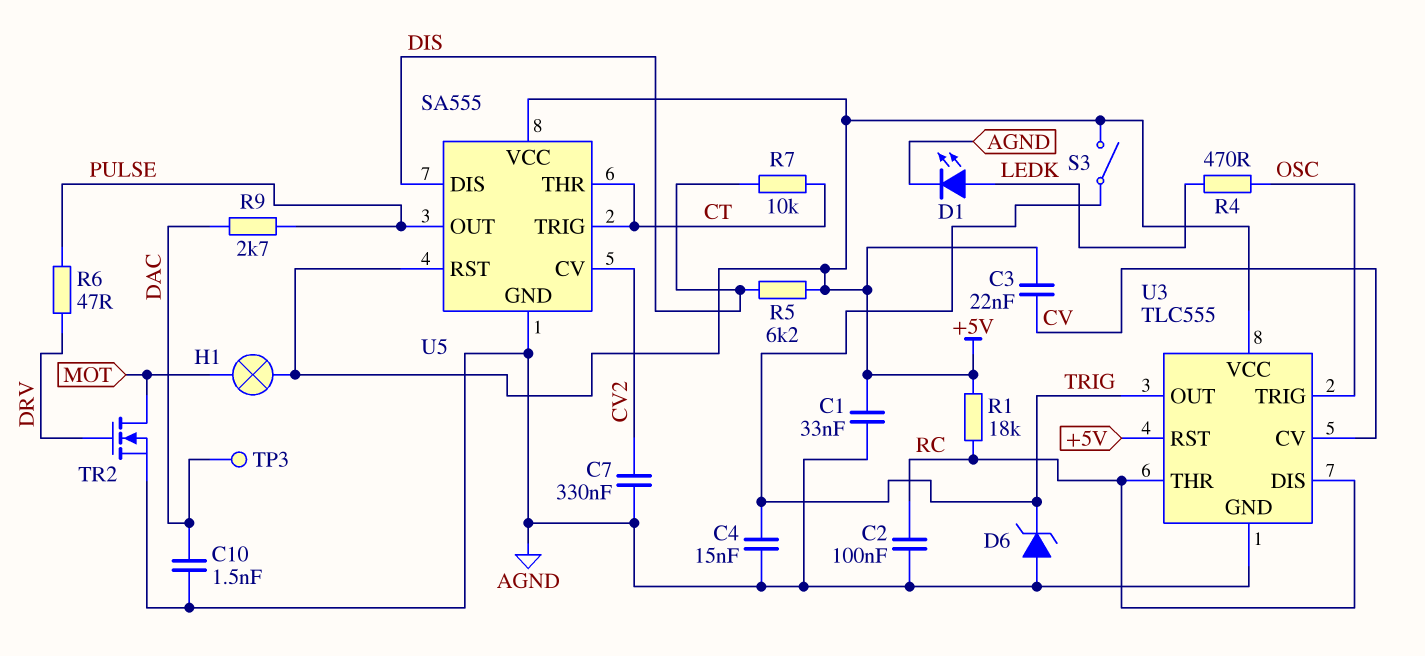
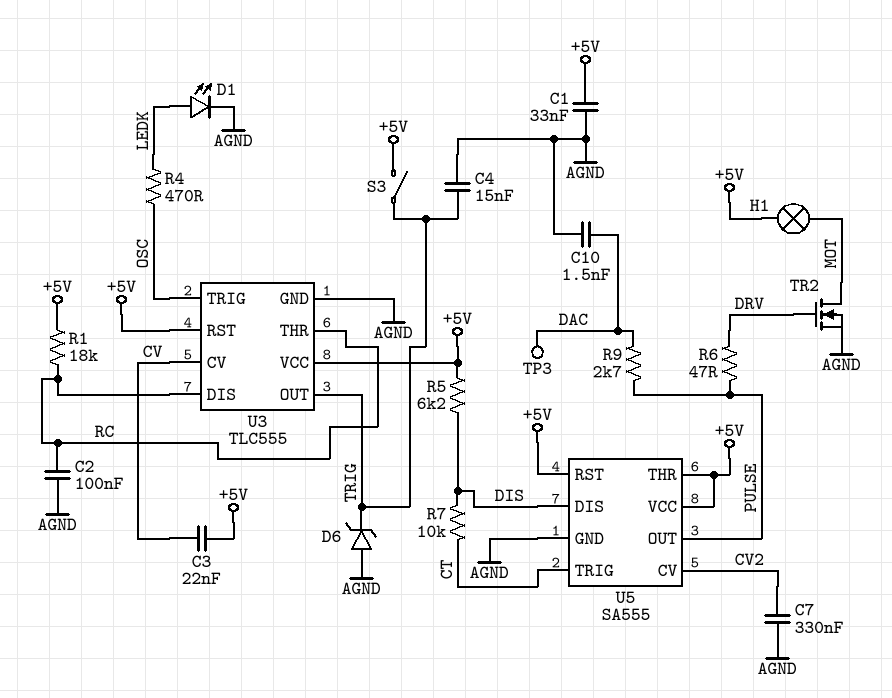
U5 pin THR: CT -> +5V

